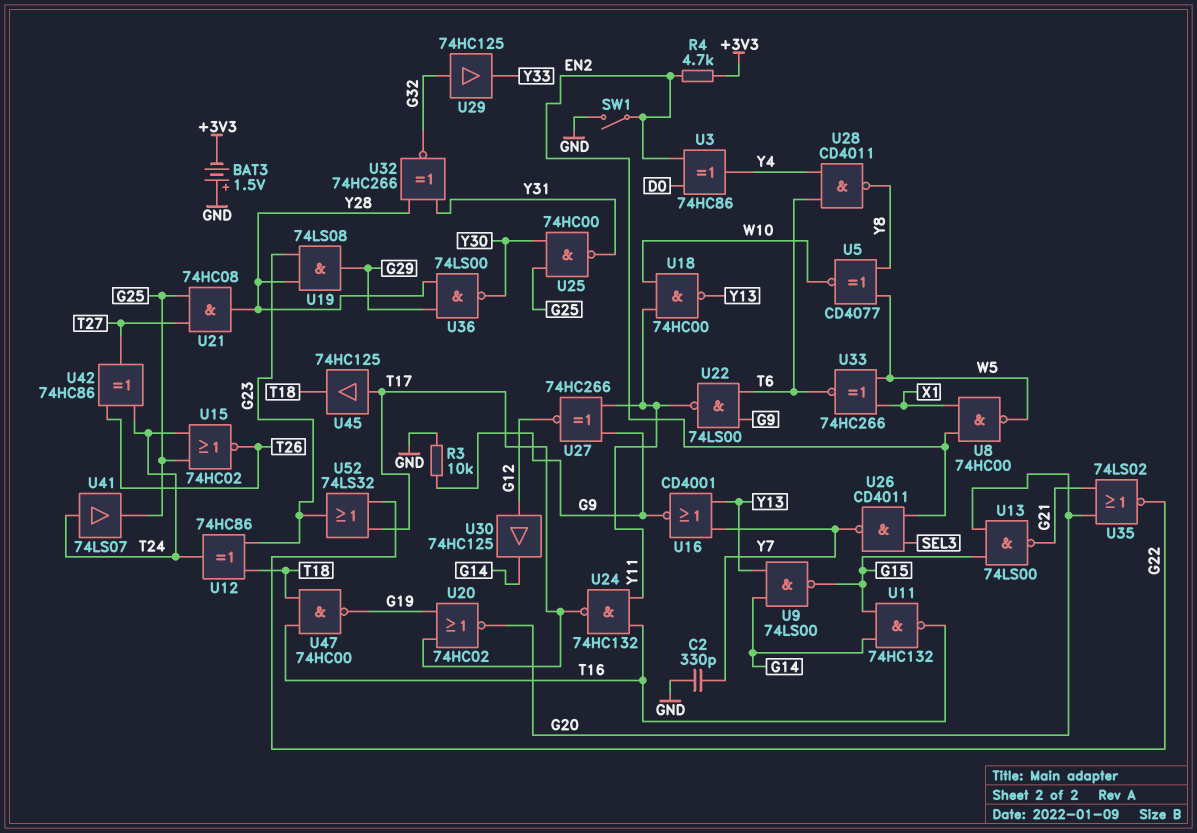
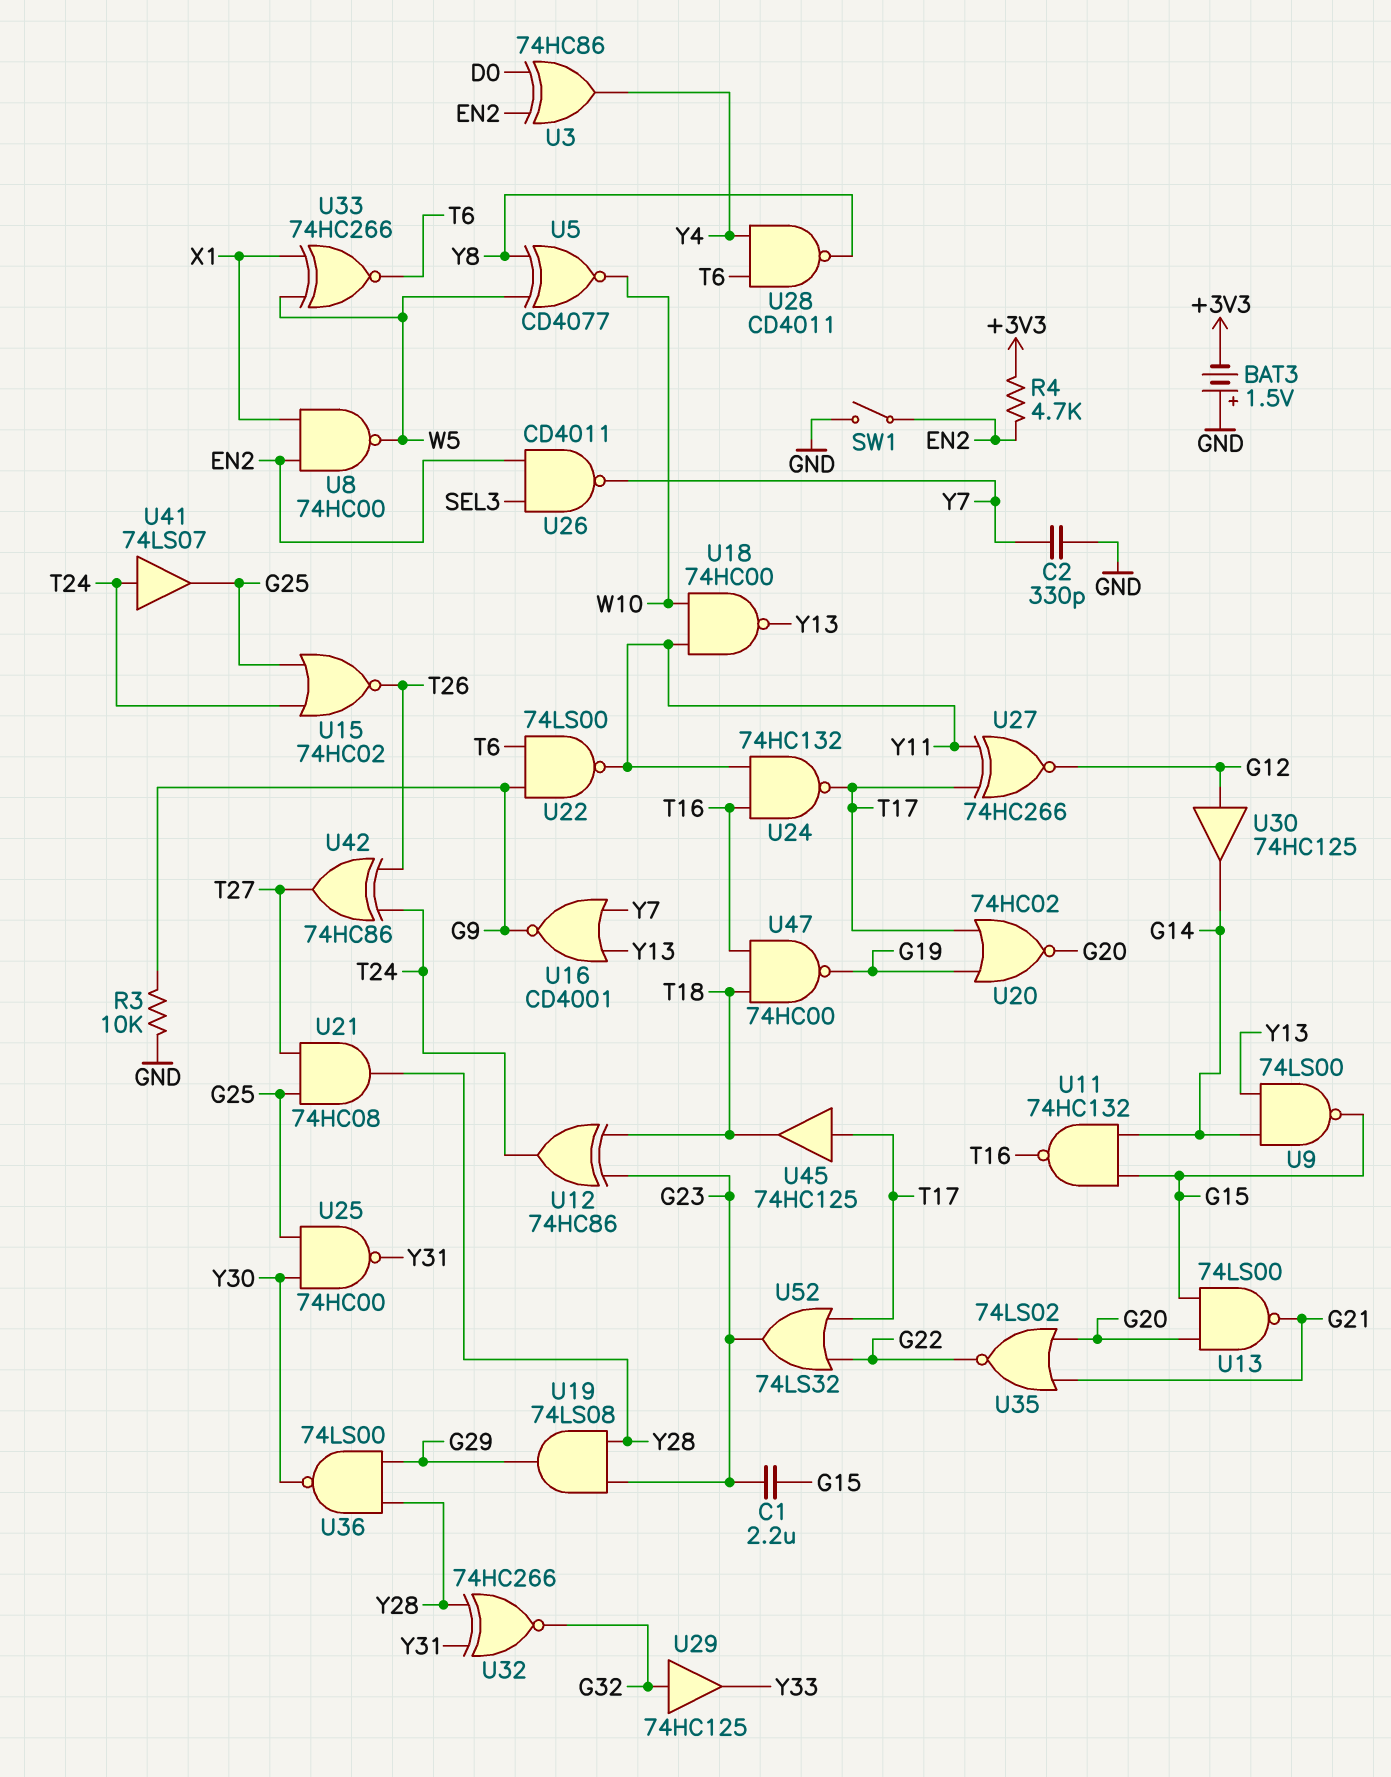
C1: none -> 2.2uF (G15, G23)
U27: XNOR 74HC266 (in G9, in Y11, out G12) -> XNOR 74HC266 (in T17, in Y11, out G12)

